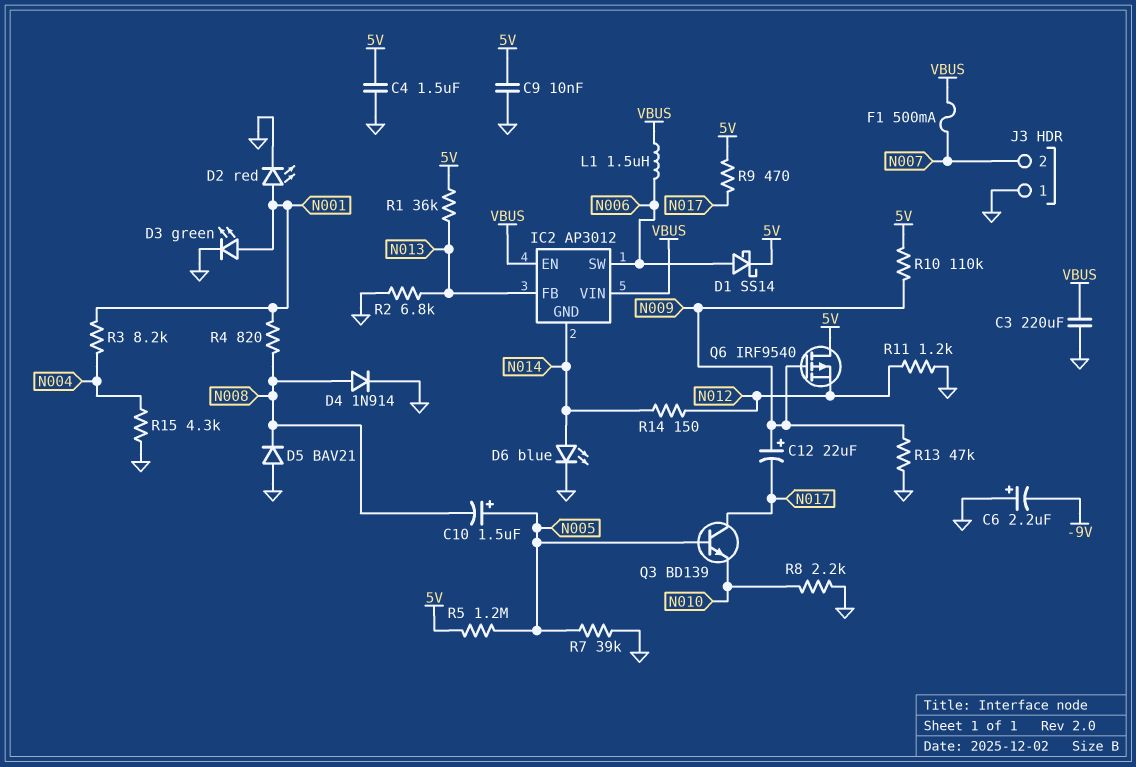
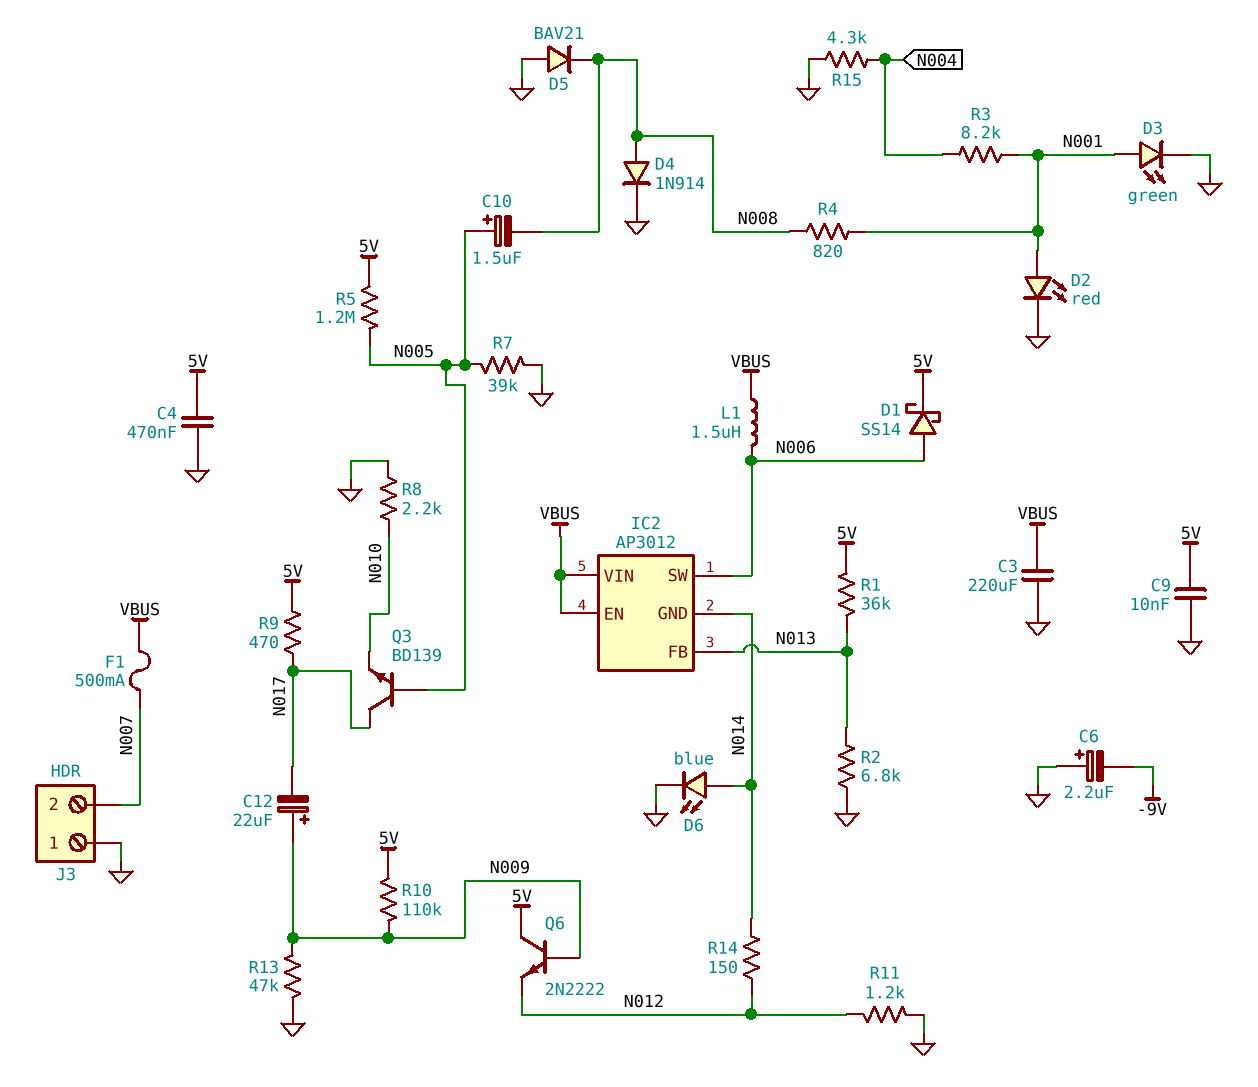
C4: 1.5uF (5V, GND) -> 470nF (5V, GND)
Q6: PMOS IRF9540 (G N009, D 5V, S N012) -> NPN 2N2222 (B N009, C 5V, E N012)

